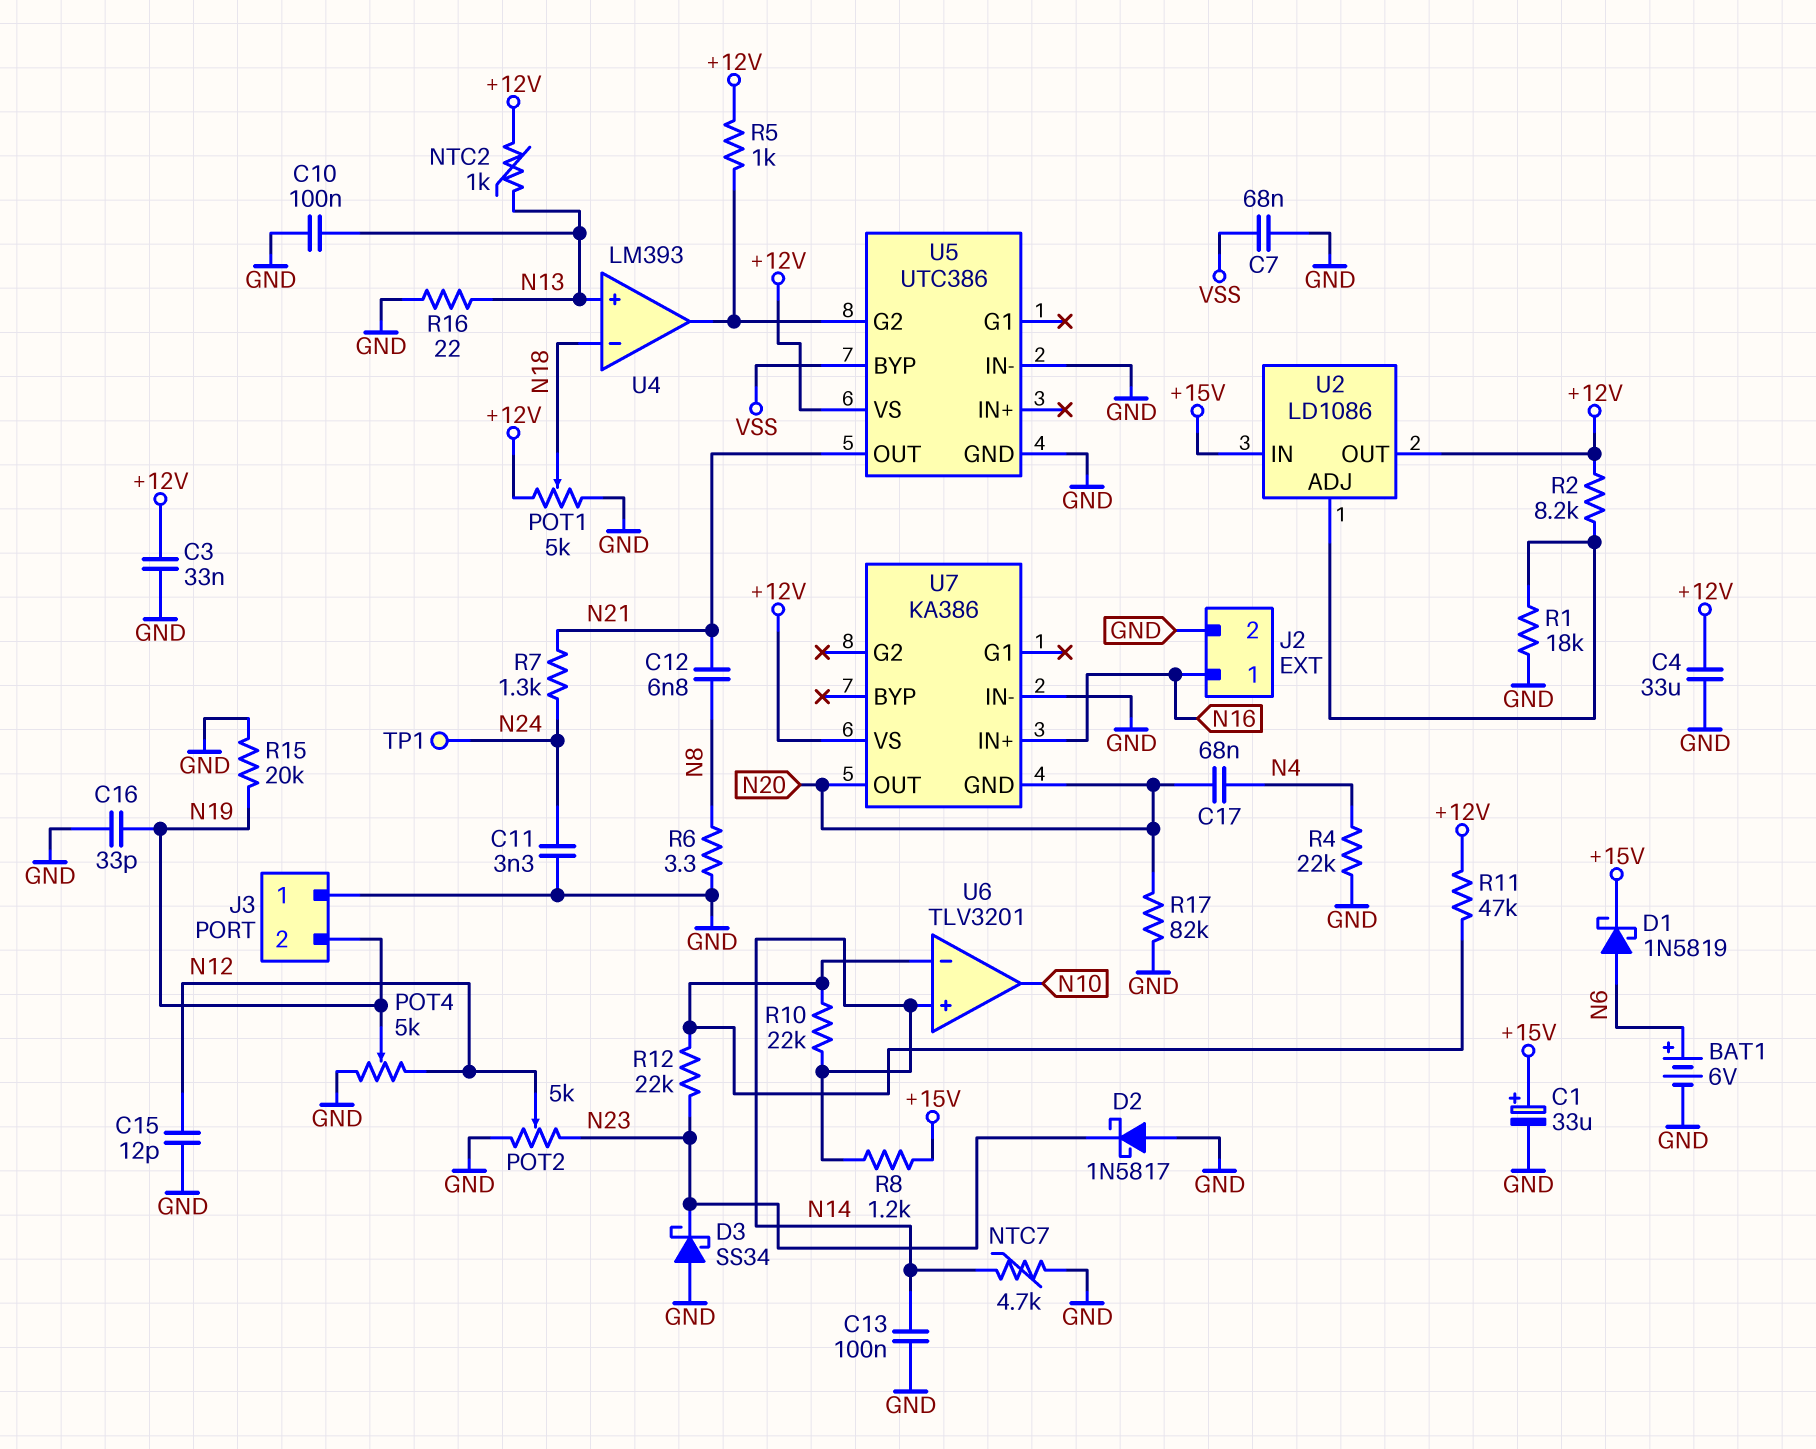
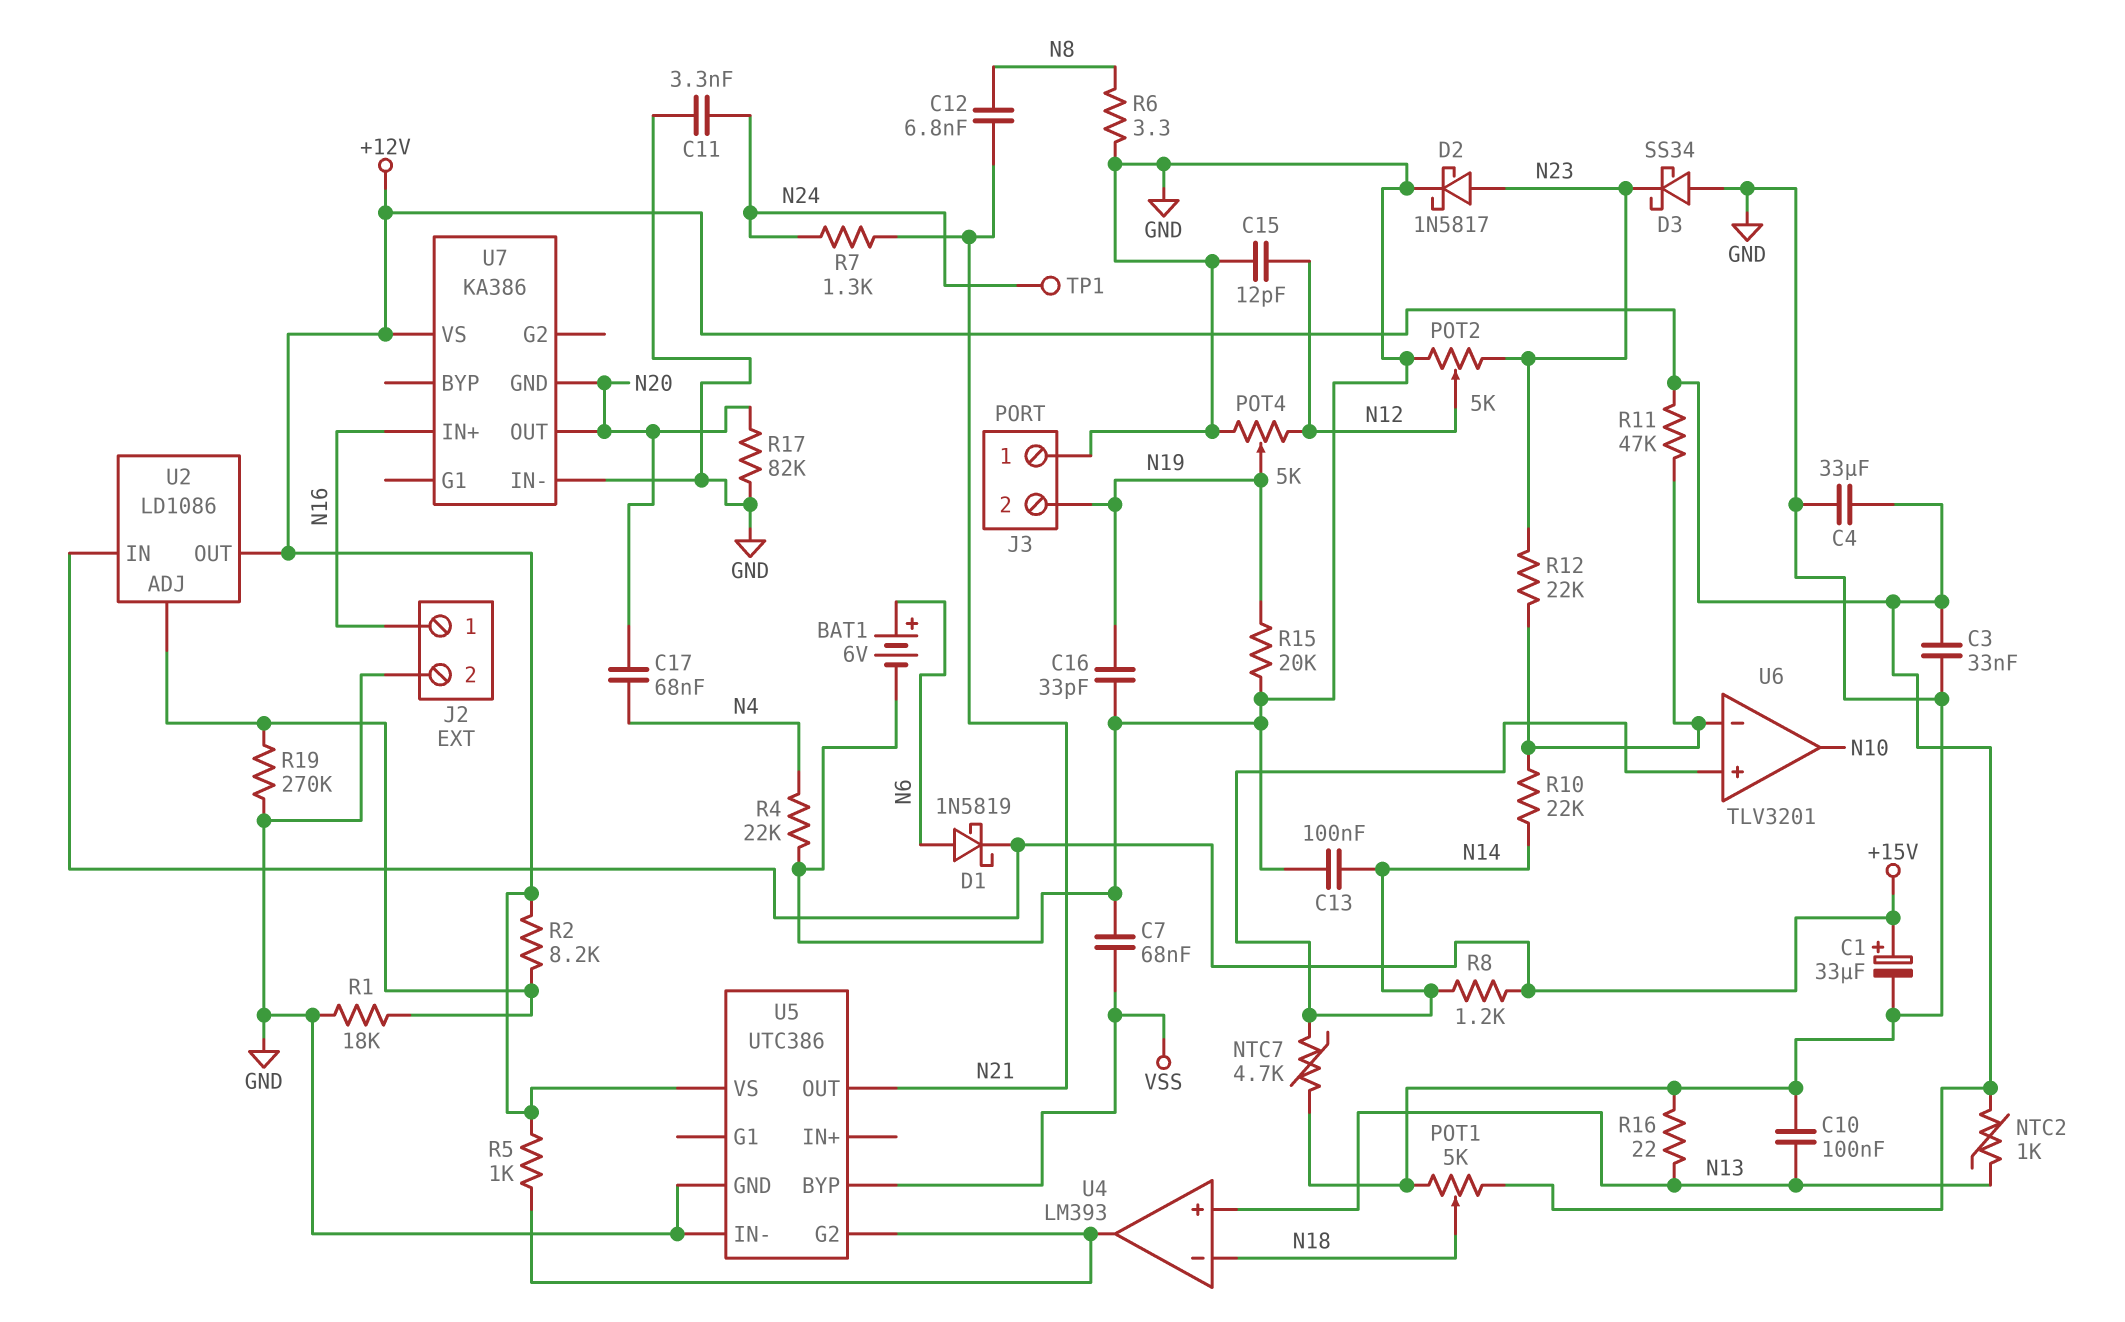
D2: schottky 1N5817 (A GND, K N23) -> schottky 1N5817 (A N23, K GND)
R19: none -> 270k (GND, U2/ADJ)

